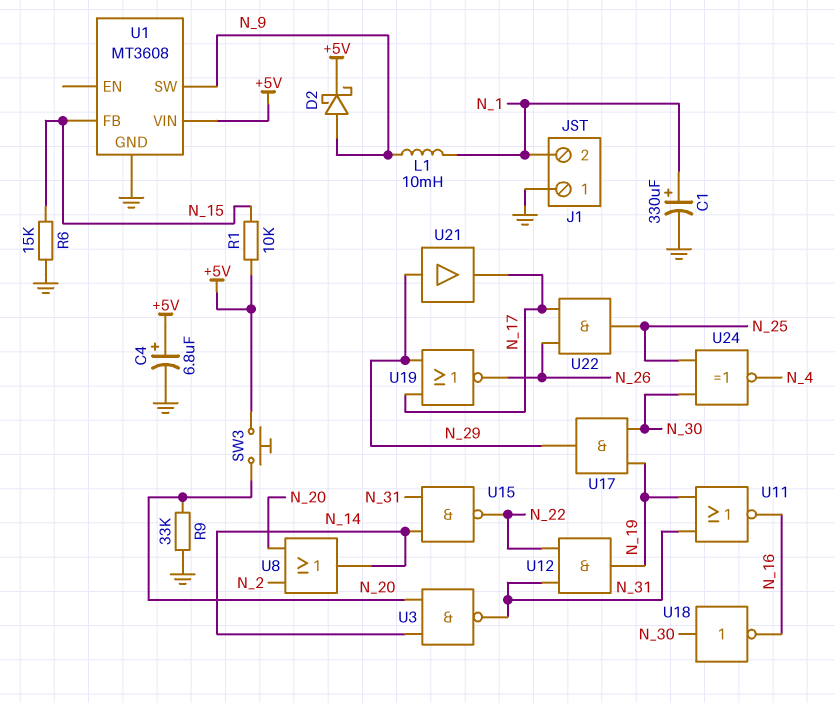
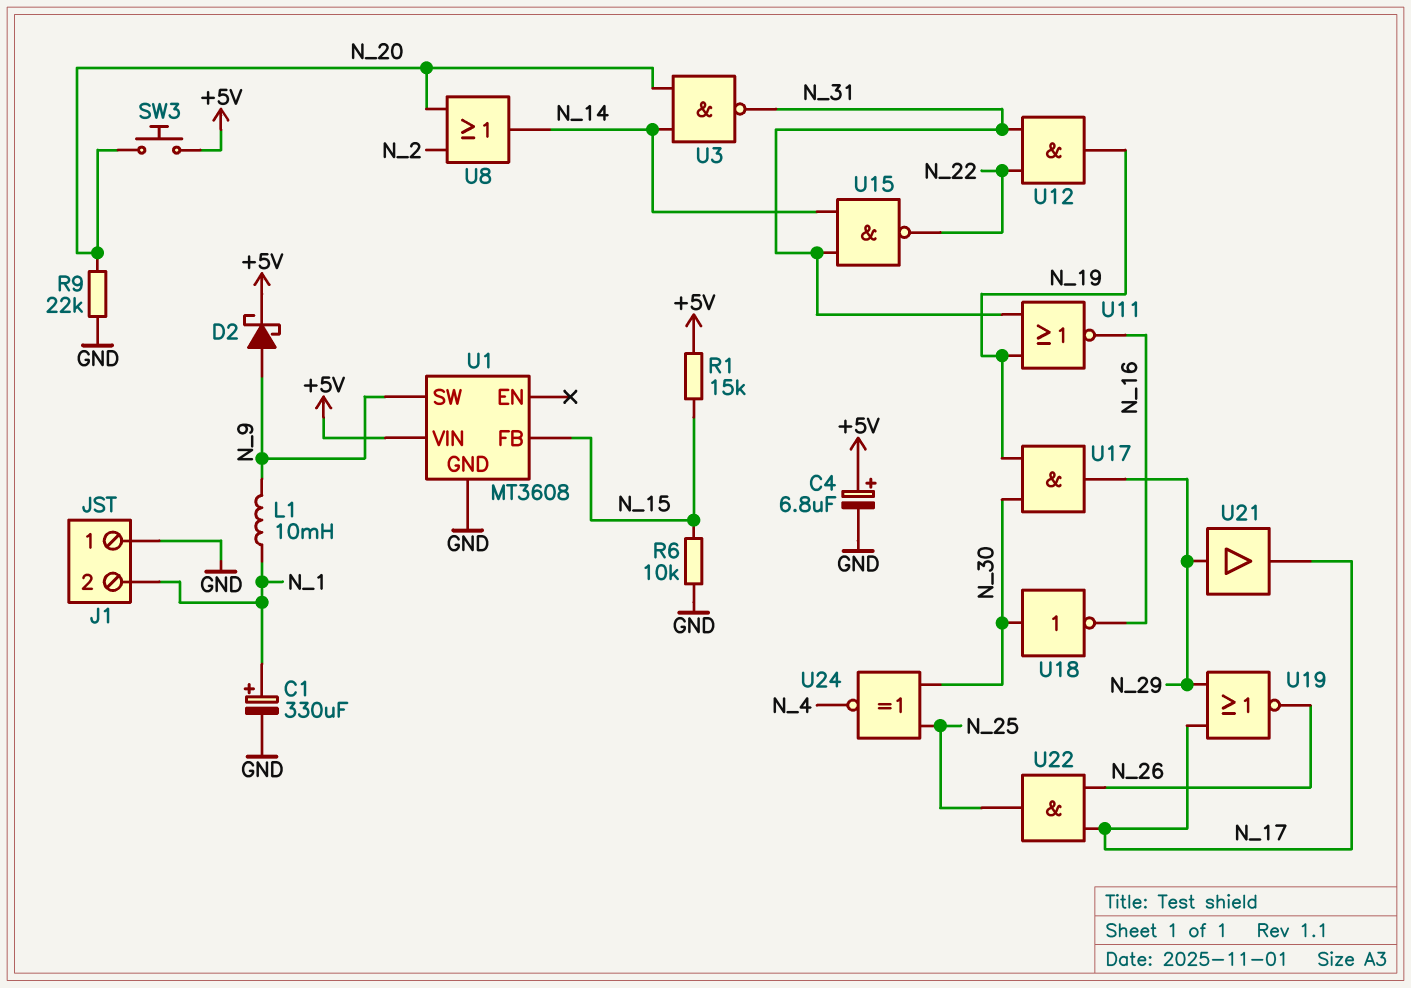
R1: 10k (+5V, N_15) -> 15k (+5V, N_15)
R6: 15k (GND, N_15) -> 10k (GND, N_15)
R9: 33k (GND, N_20) -> 22k (GND, N_20)

